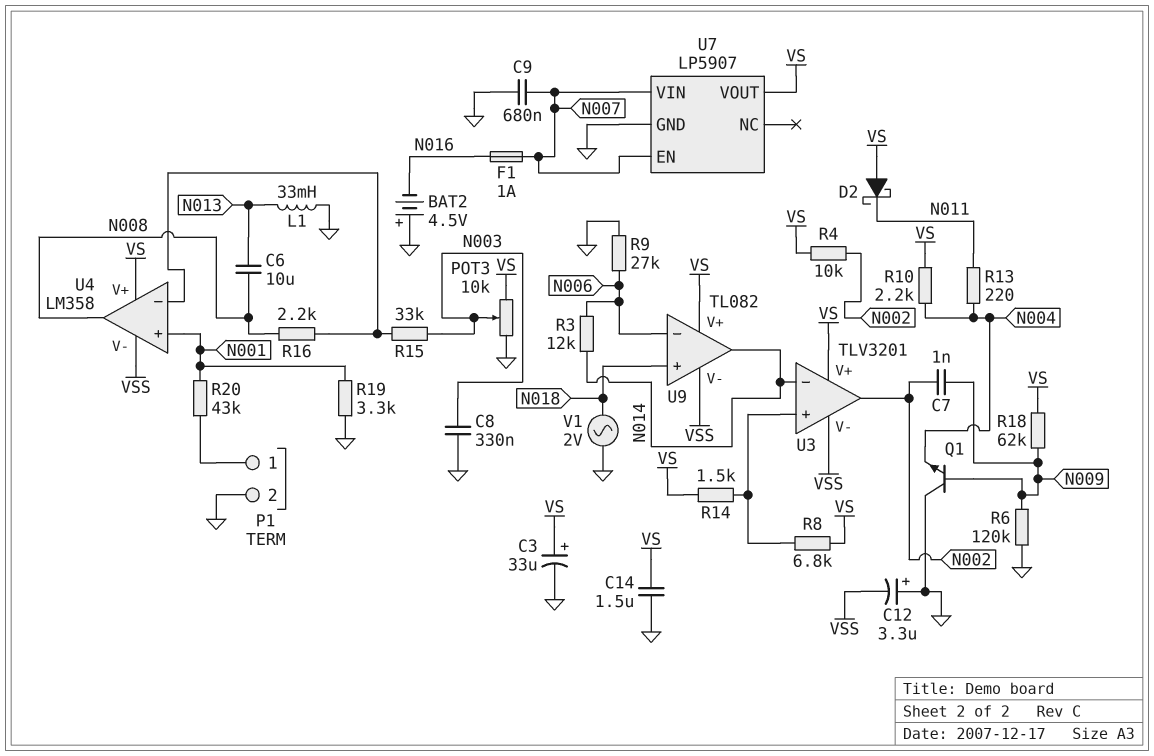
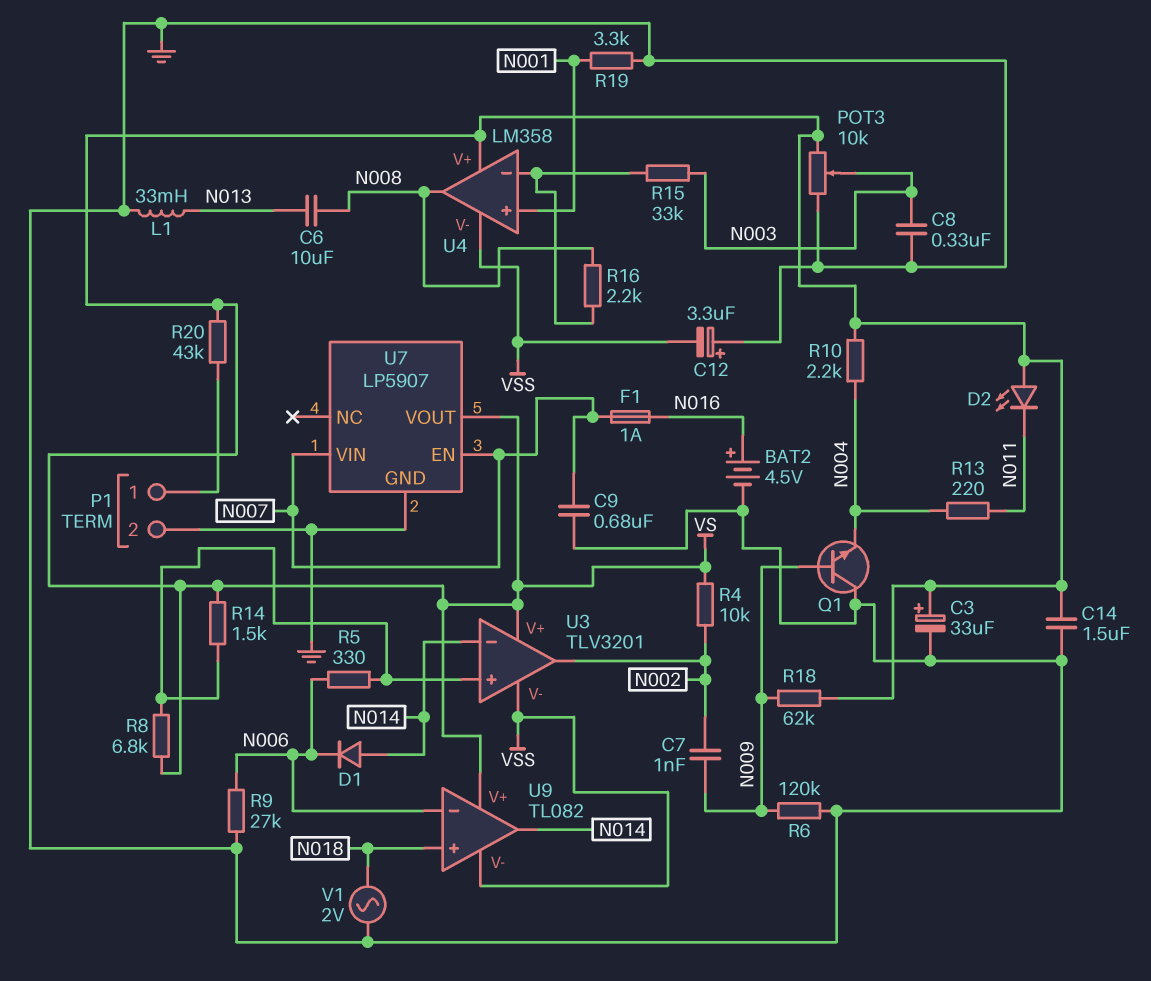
BAT2: 4.5V (plus GND, minus N016) -> 4.5V (plus N016, minus GND)
D1: none -> diode (A N014, K N006)
D2: schottky (A VS, K N011) -> LED (A VS, K N011)
R3: 12k (N006, N014) -> none
R5: none -> 330 (N006, U3/in+)
R20: 43k (N001, P1/1) -> 43k (P1/1, VS)

